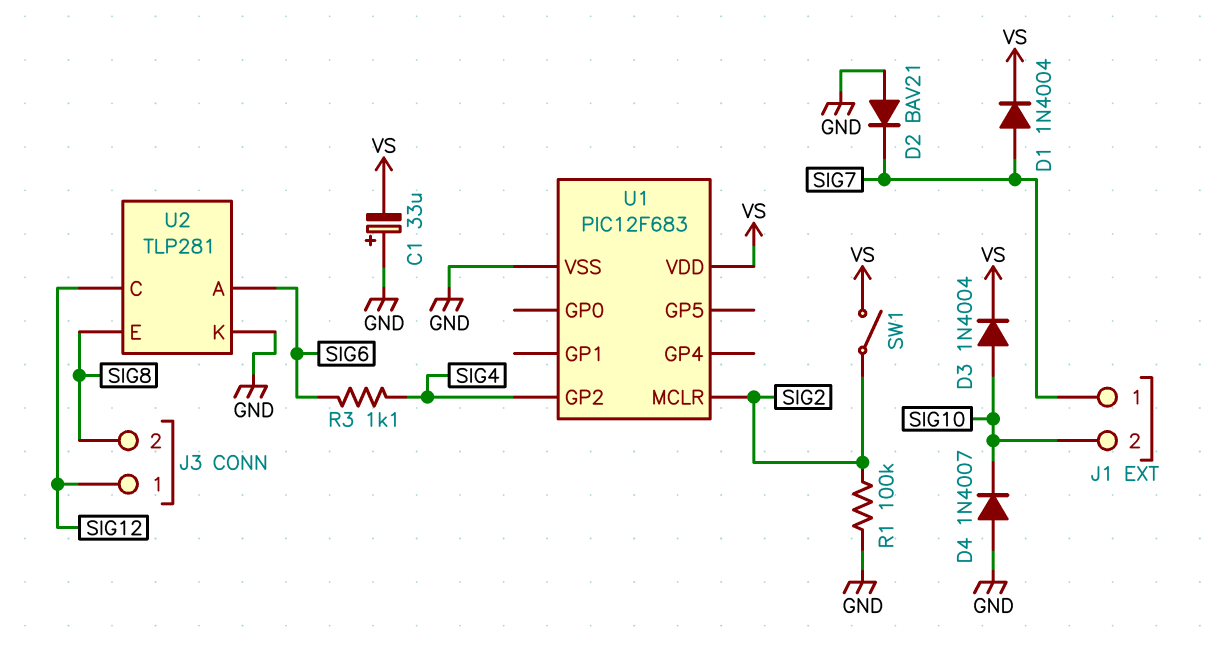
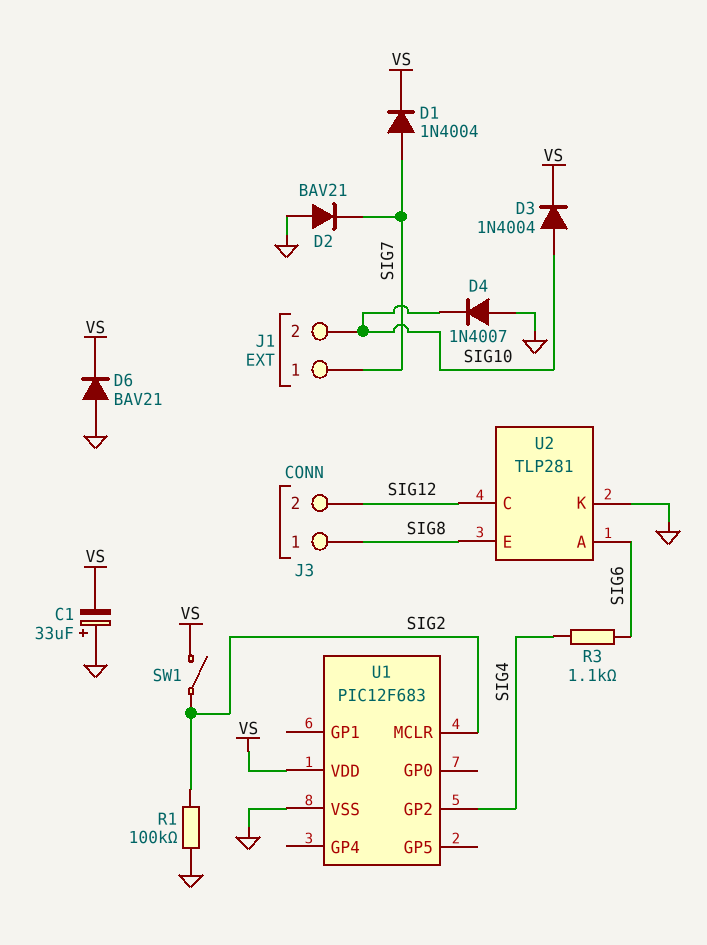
D6: none -> diode BAV21 (A GND, K VS)
J3 pin 1: SIG12 -> SIG8
J3 pin 2: SIG8 -> SIG12

